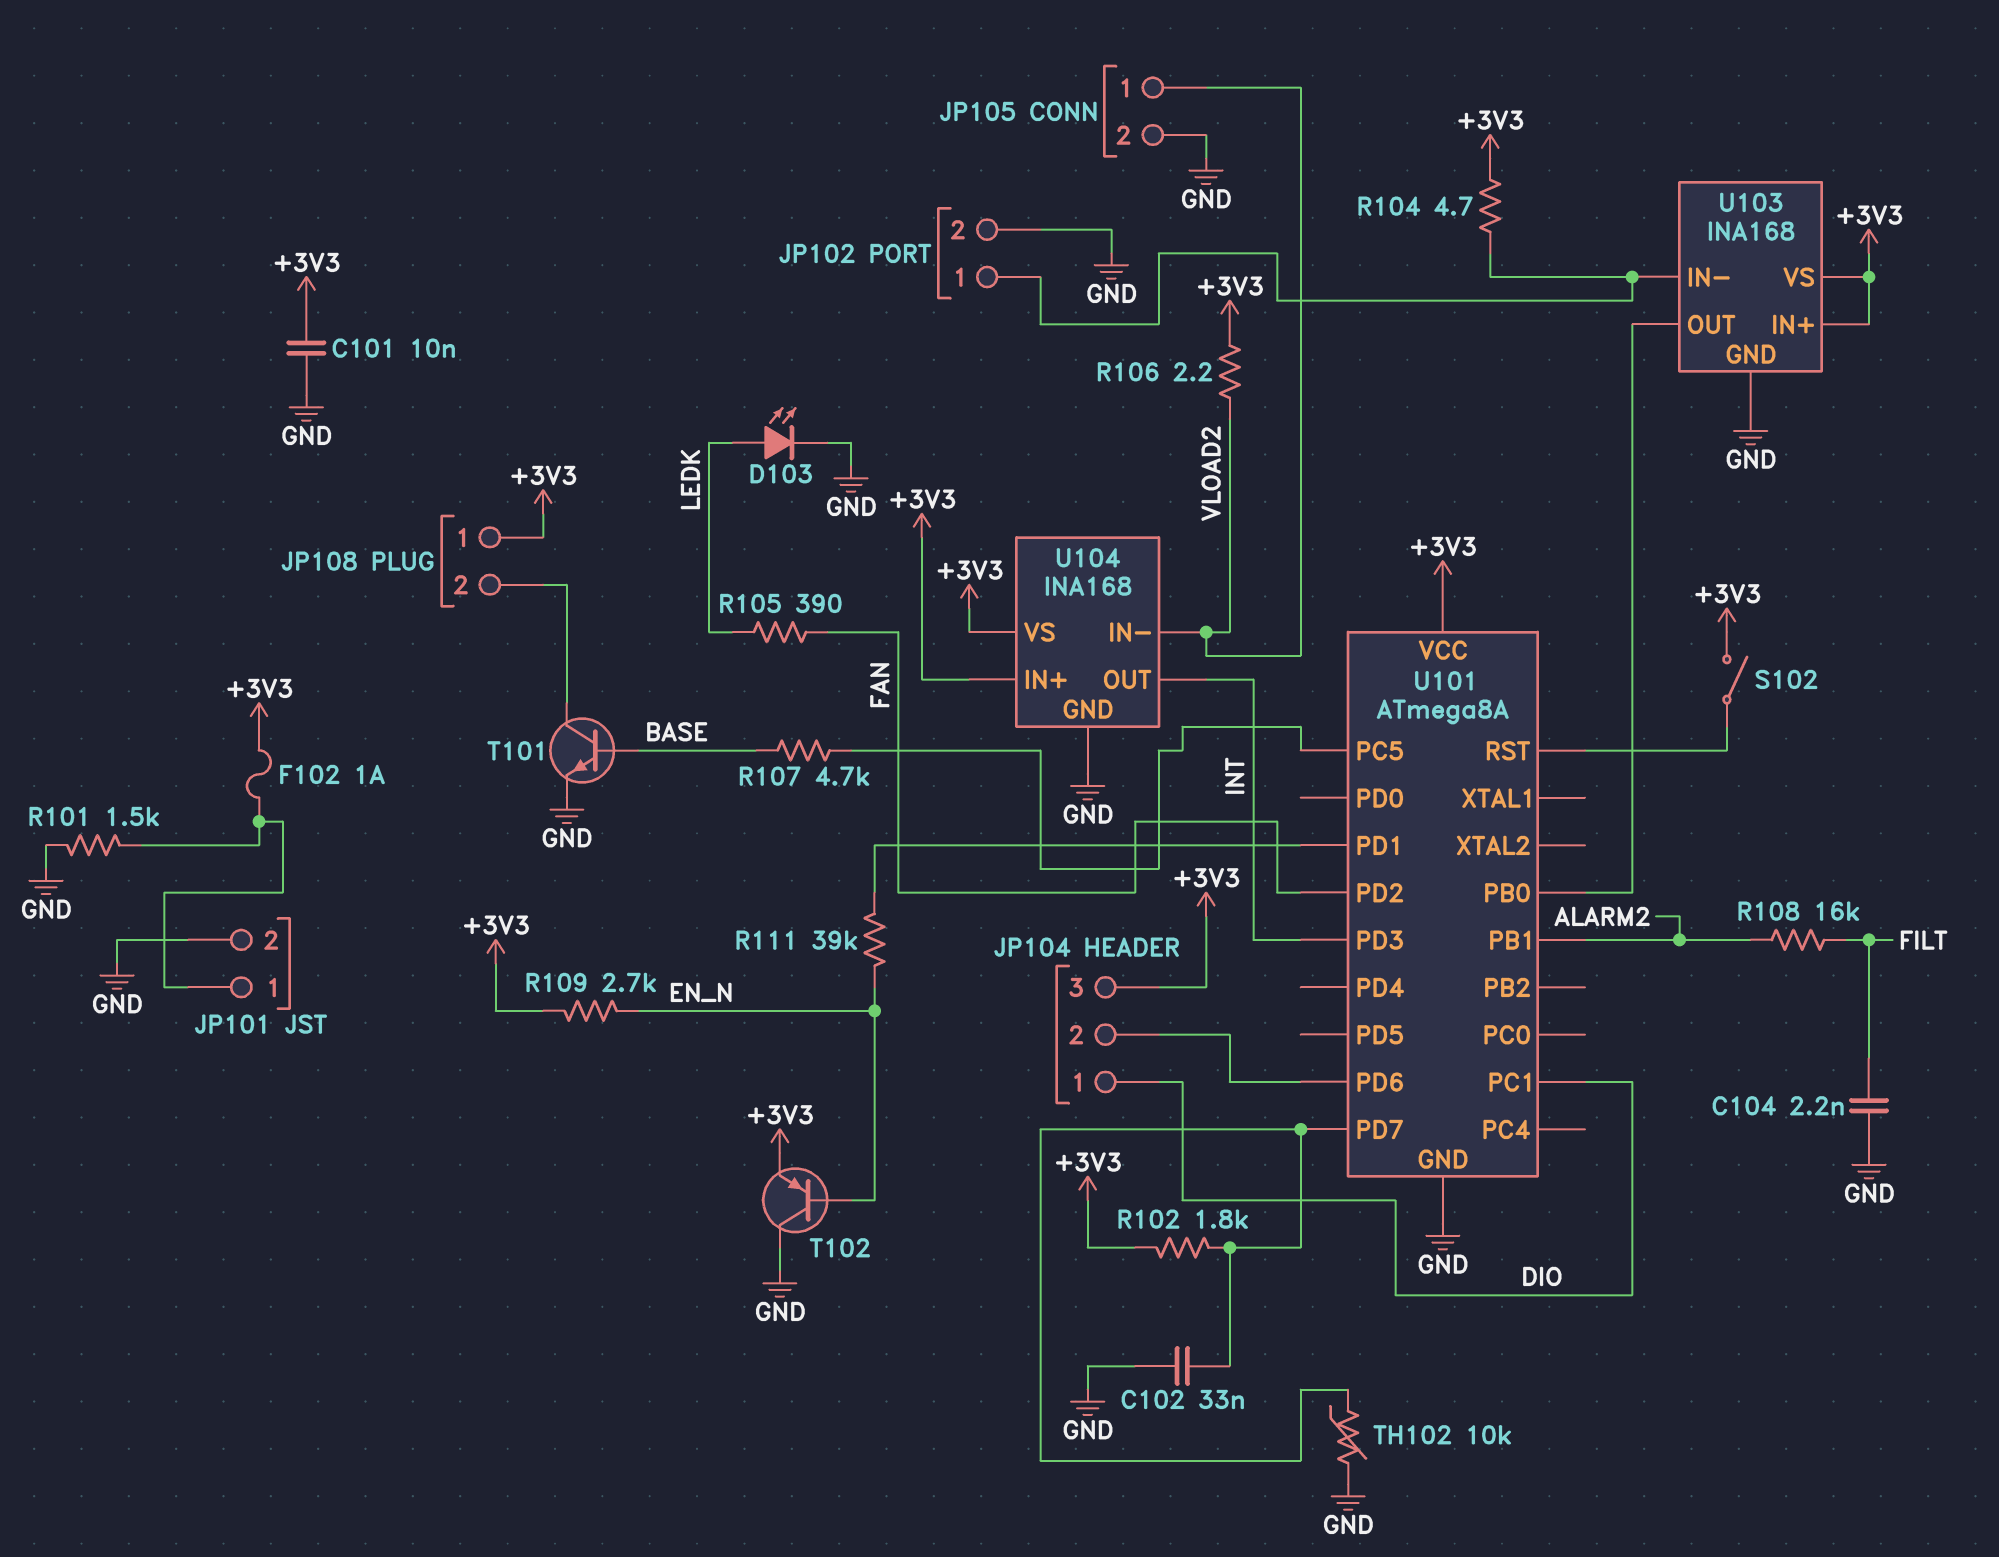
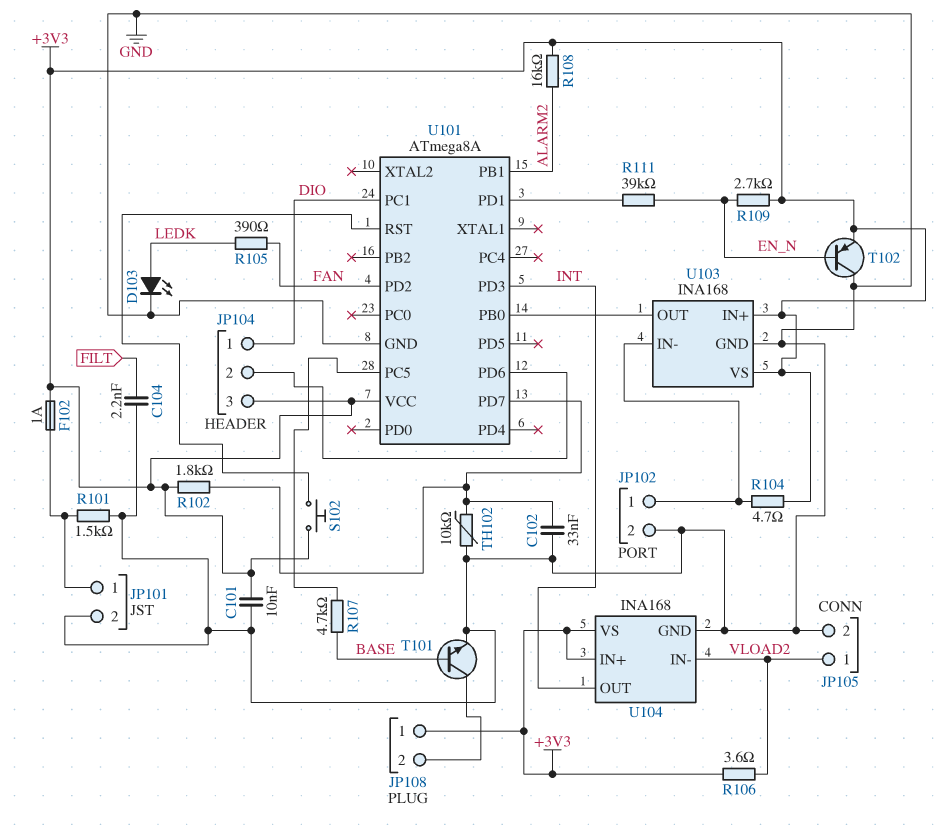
R106: 2.2 (+3V3, VLOAD2) -> 3.6 (+3V3, VLOAD2)
R108: 16k (ALARM2, FILT) -> 16k (+3V3, ALARM2)
S102: switch (+3V3, U101/RST) -> button (+3V3, U101/RST)

